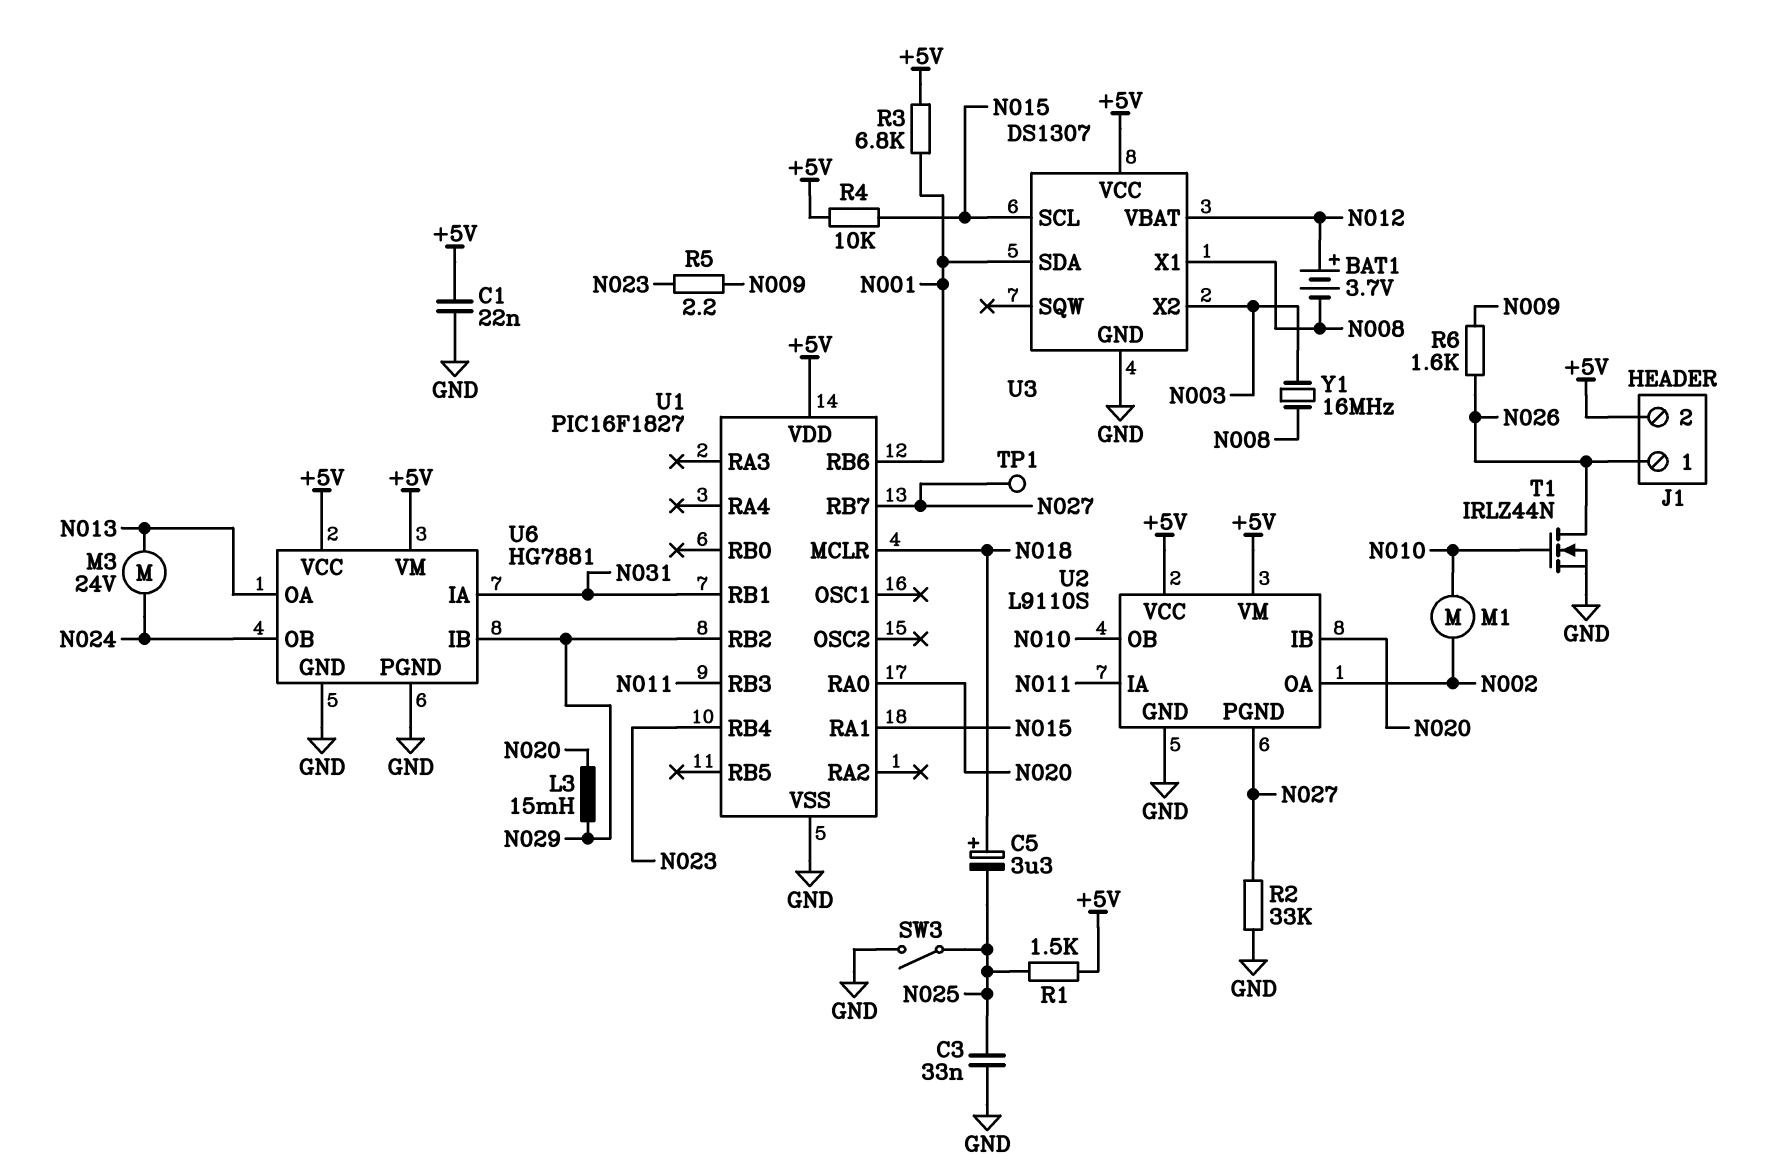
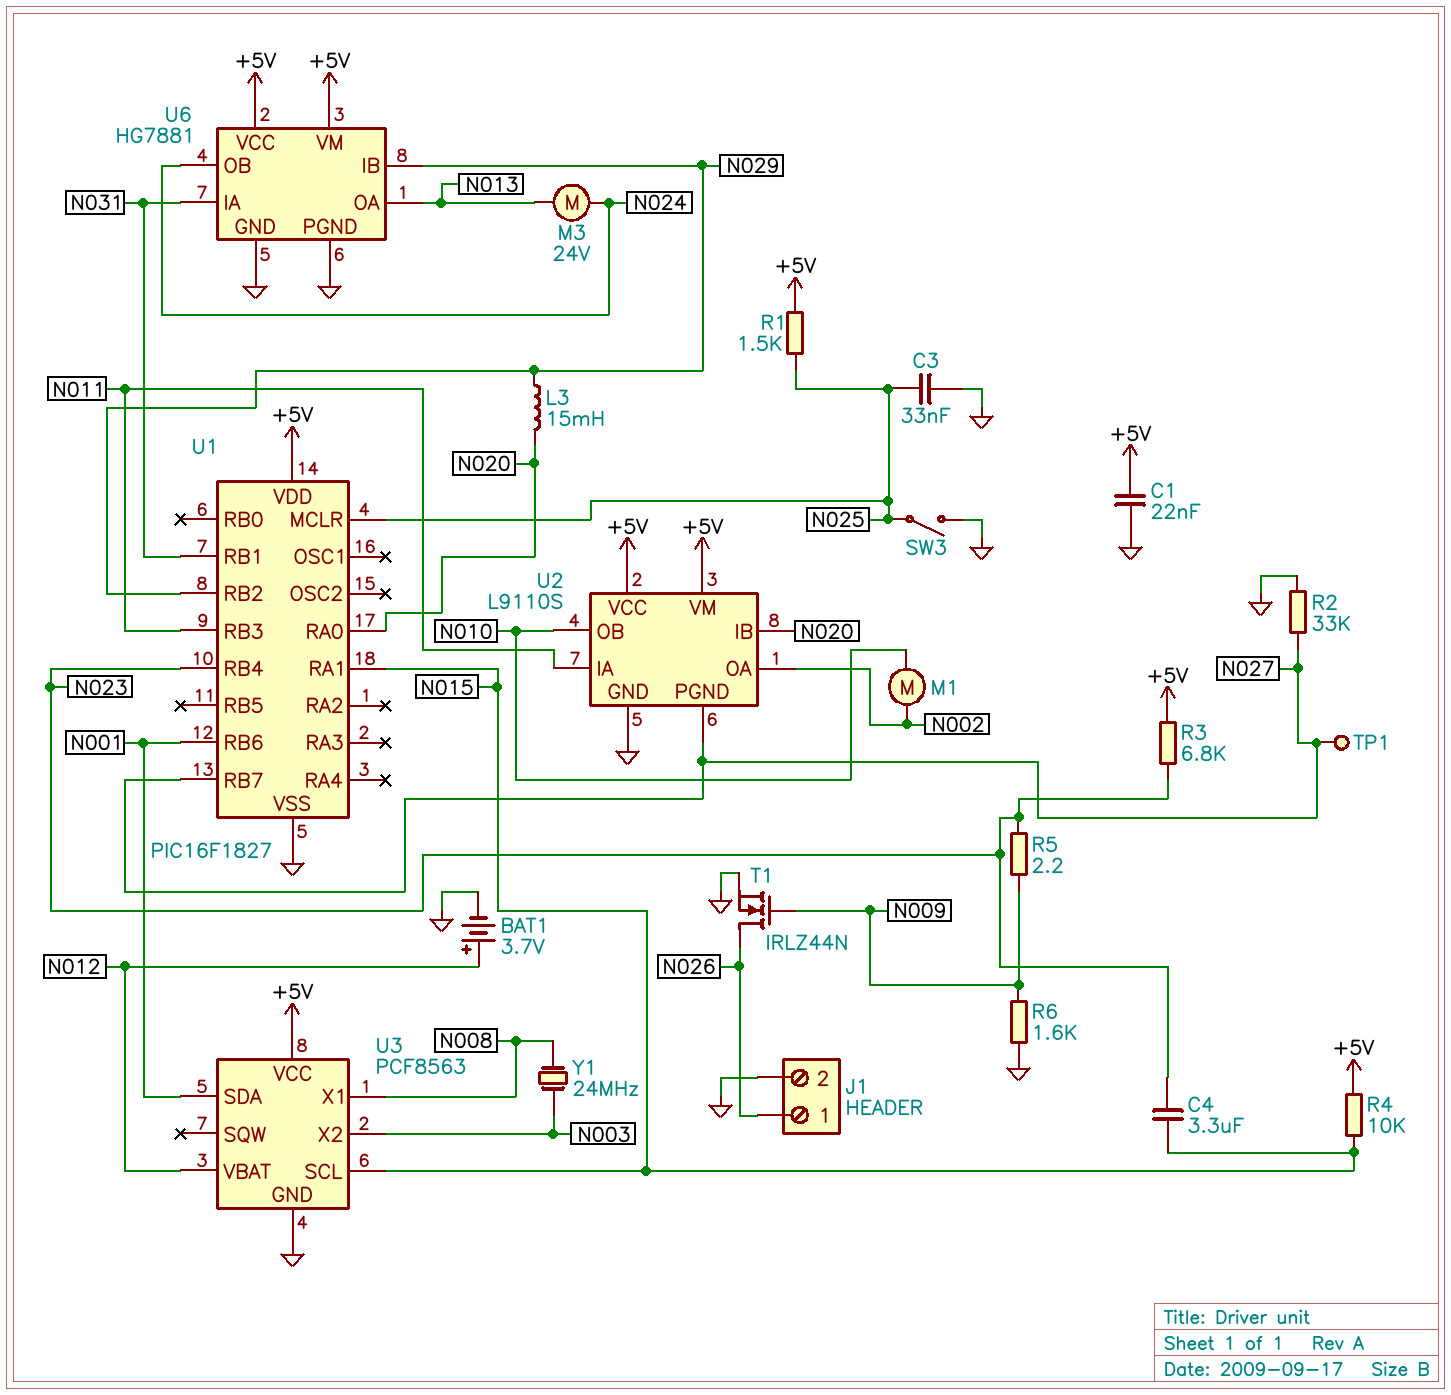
BAT1: 3.7V (plus N012, minus N008) -> 3.7V (plus N012, minus GND)
C4: none -> 3.3uF (N015, N023)
C5: 3.3uF (plus N018, minus N025) -> none
J1 pin 2: +5V -> GND
R3: 6.8k (+5V, N001) -> 6.8k (+5V, N023)
R6: 1.6k (N009, N026) -> 1.6k (GND, N009)
T1: NMOS IRLZ44N (G N010, D N026, S GND) -> NMOS IRLZ44N (G N009, D N026, S GND)
U1 pin MCLR: N018 -> N025
U3: DS1307 -> PCF8563
Y1: 16MHz (N003, N008) -> 24MHz (N003, N008)

